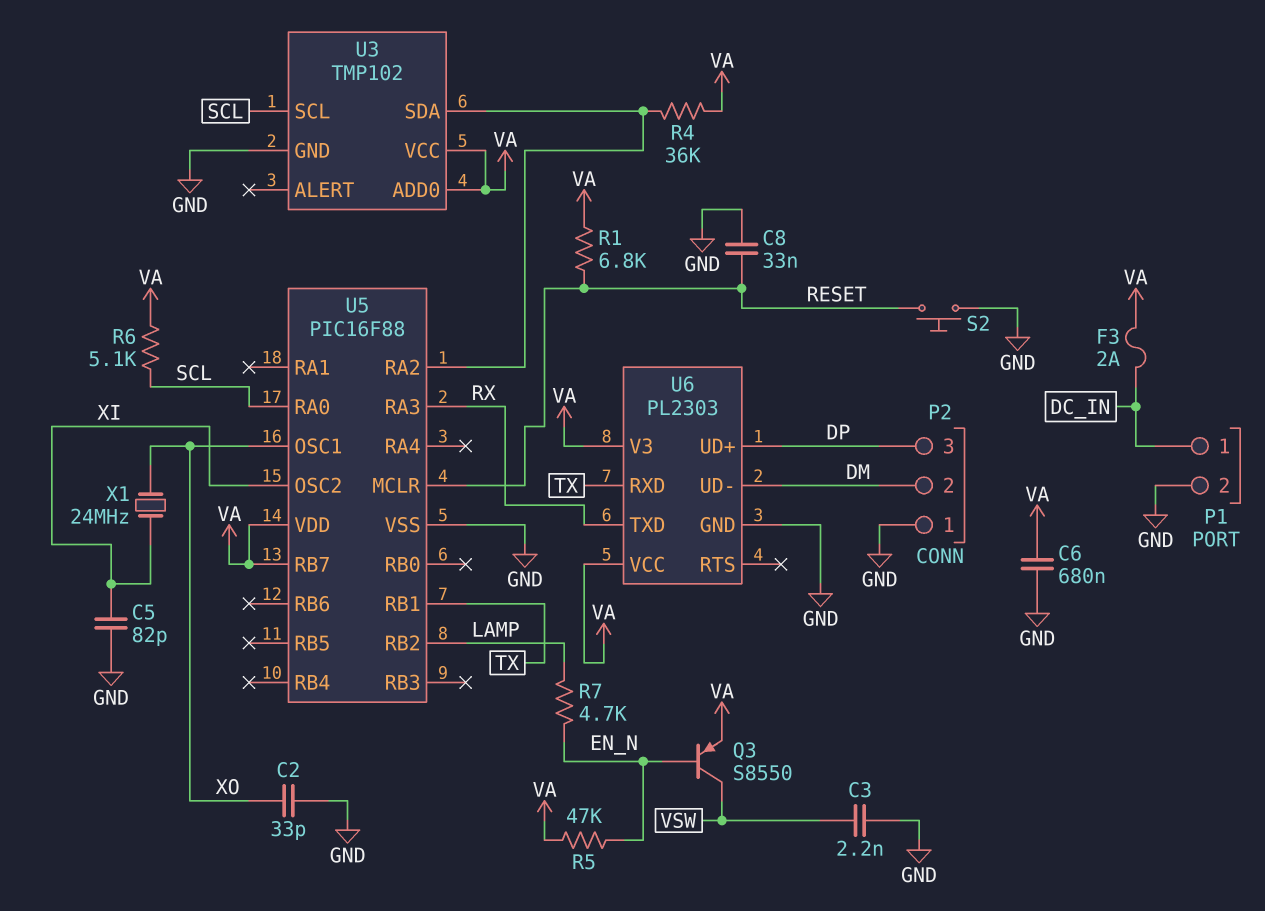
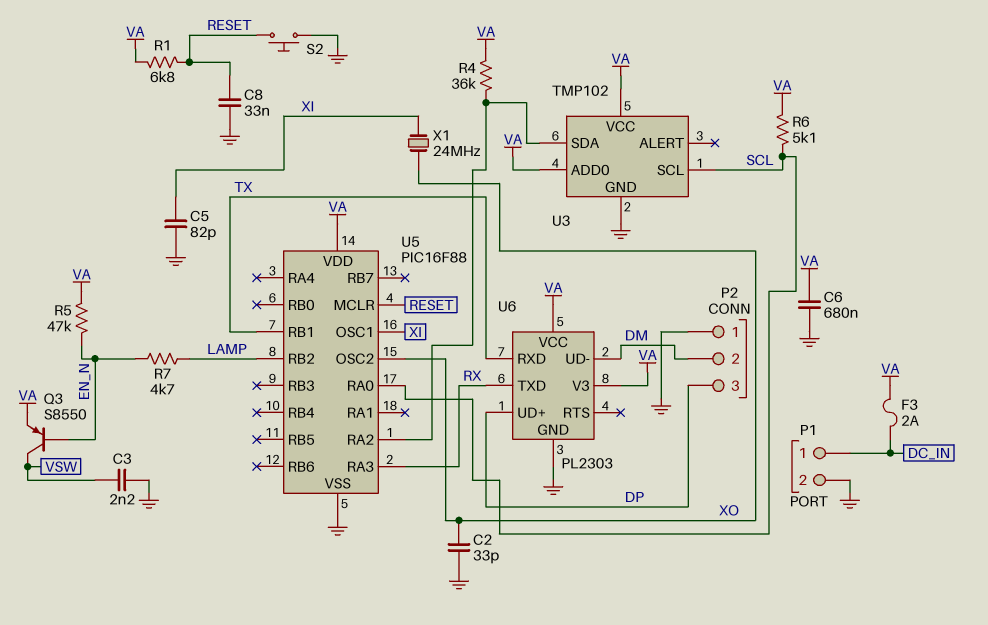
U5 pin OSC1: XO -> XI
U5 pin OSC2: XI -> XO
U5 pin RB7: VA -> none

